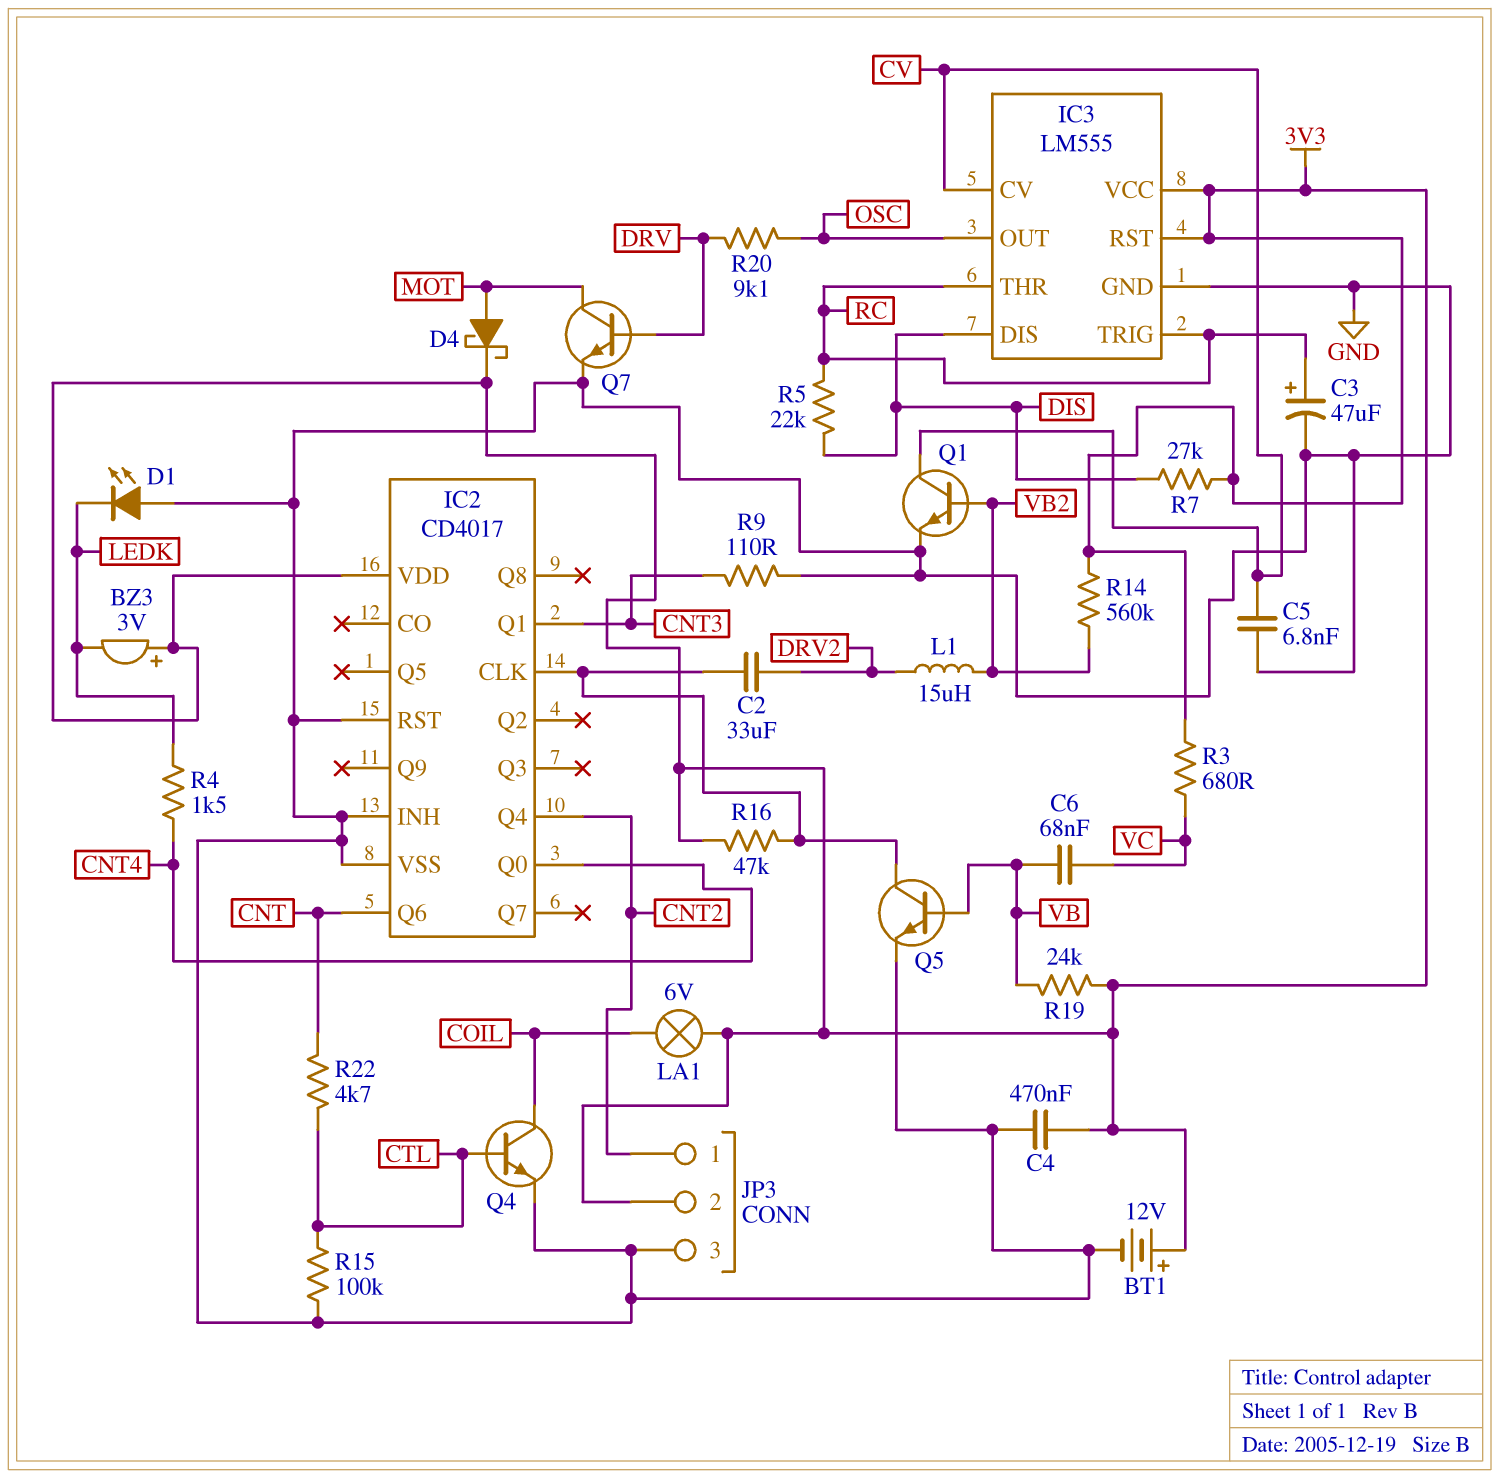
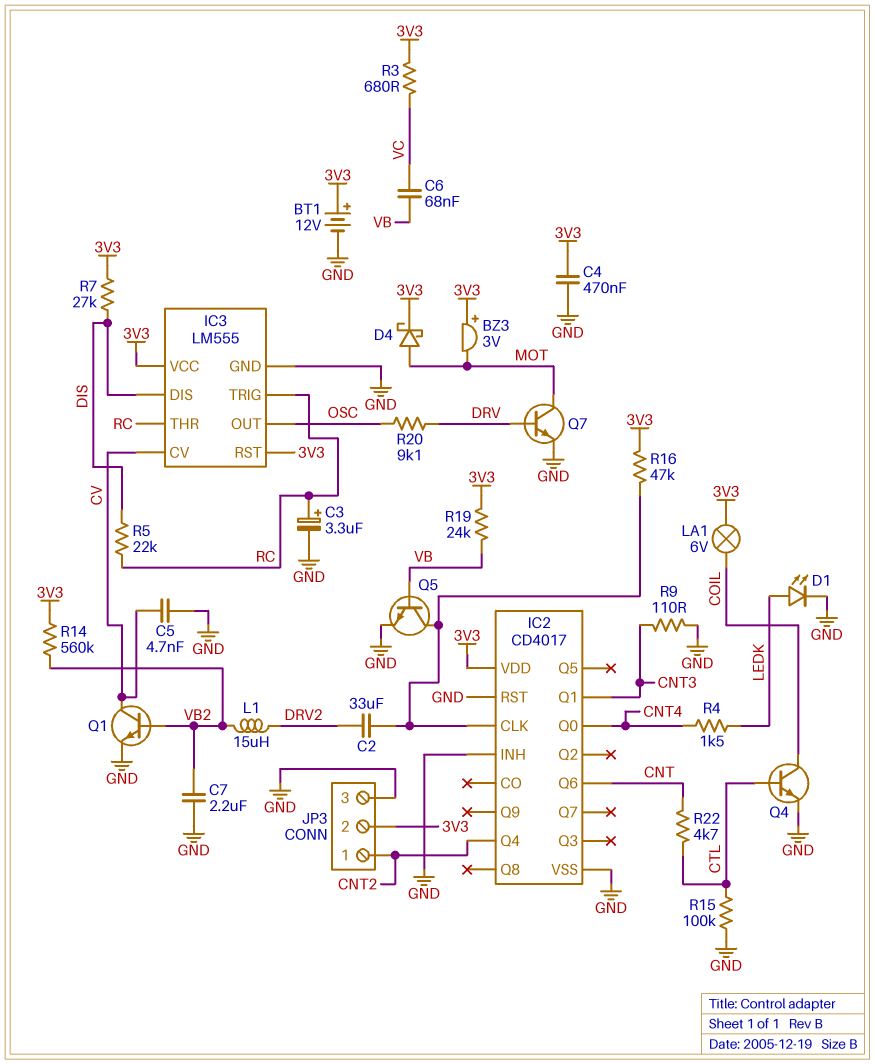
BZ3: buzzer 3V (plus 3V3, minus LEDK) -> buzzer 3V (plus 3V3, minus MOT)
C3: 47uF (plus RC, minus GND) -> 3.3uF (plus RC, minus GND)
C5: 6.8nF (CV, GND) -> 4.7nF (CV, GND)
C7: none -> 2.2uF (GND, VB2)
D1: LED (A GND, K LEDK) -> LED (A LEDK, K GND)

